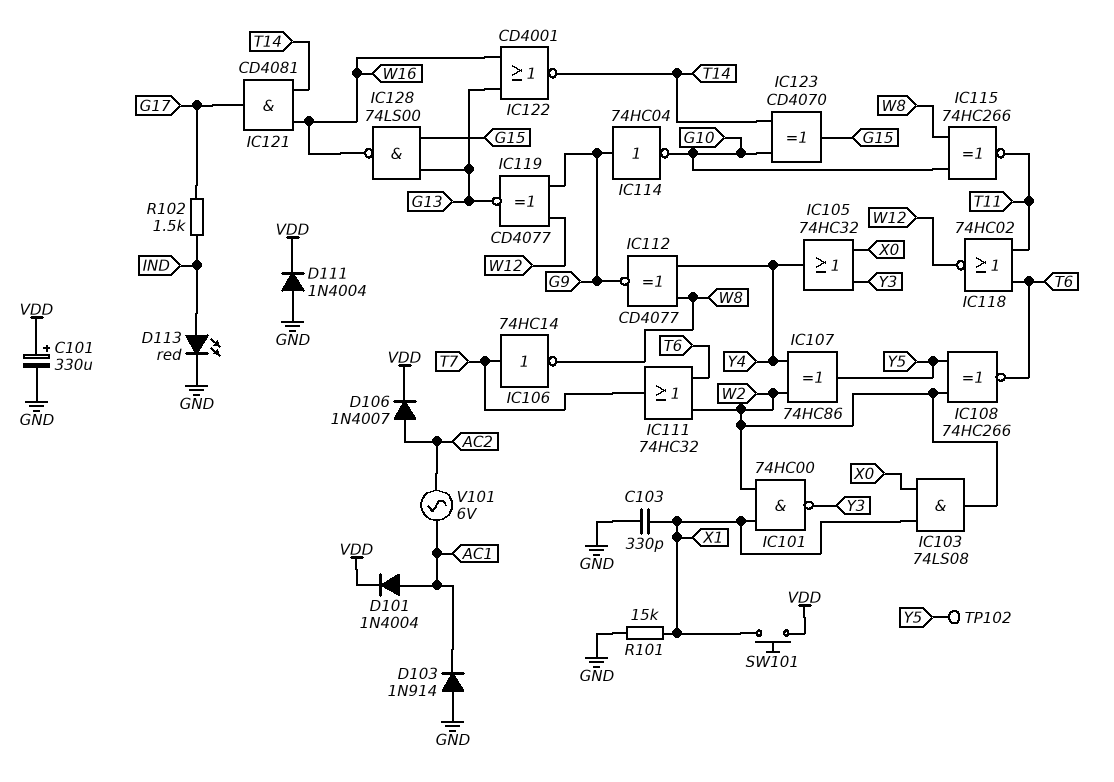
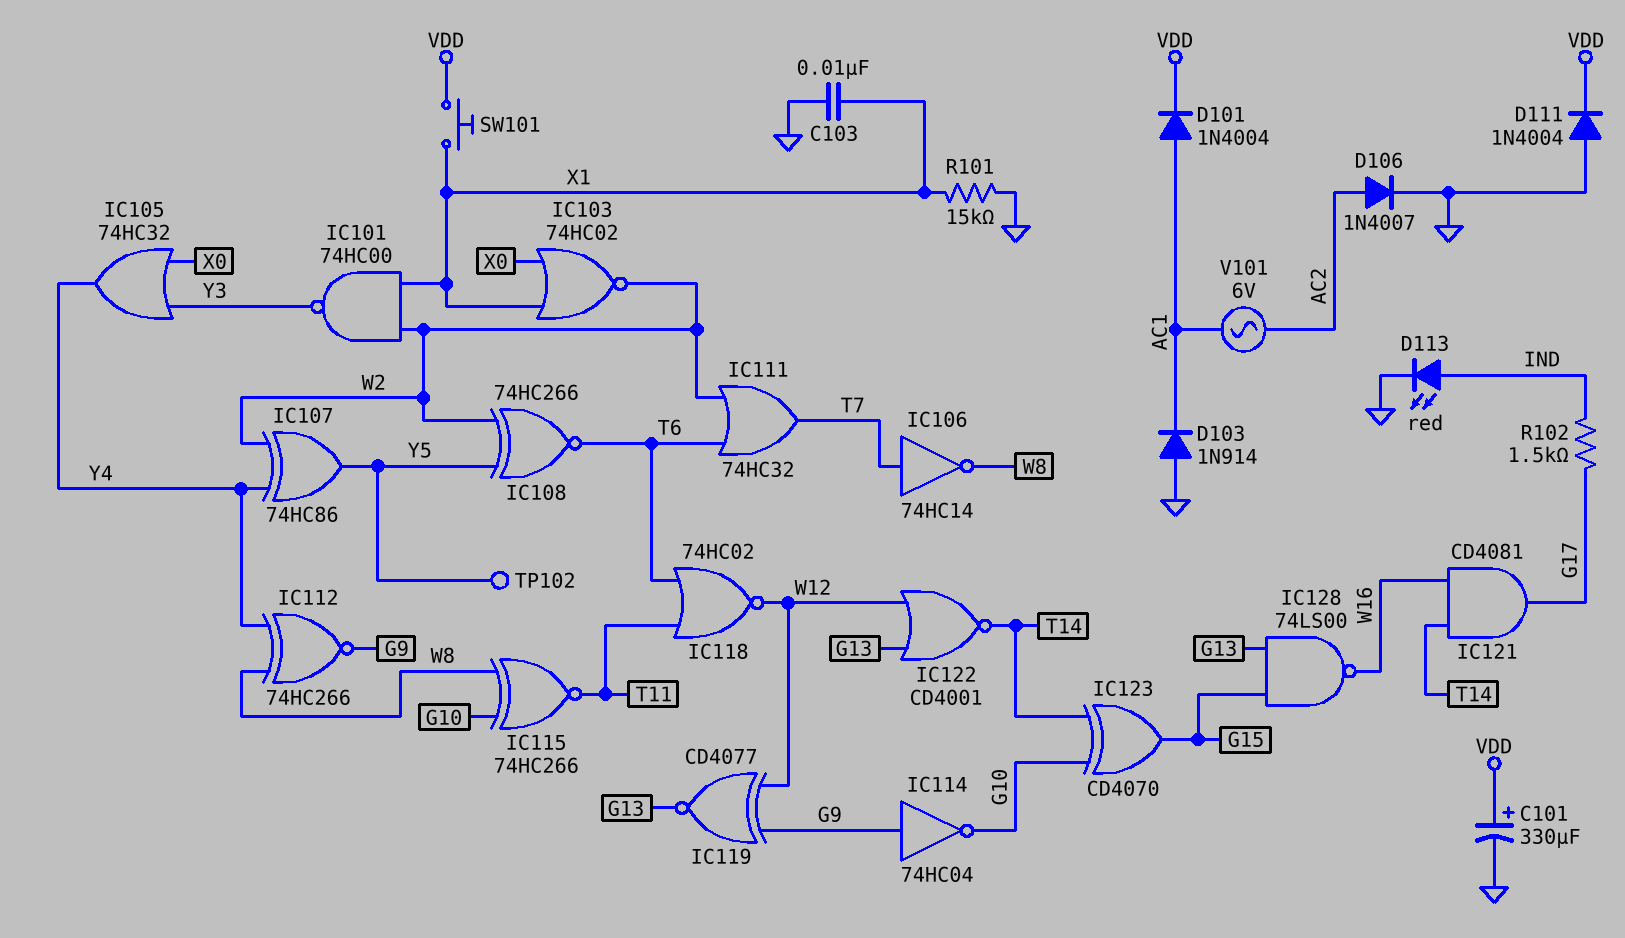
C103: 330pF (GND, X1) -> 10nF (GND, X1)
D106: diode 1N4007 (A AC2, K VDD) -> diode 1N4007 (A AC2, K GND)
IC103: AND 74LS08 (in X0, in X1, out W2) -> NOR 74HC02 (in X0, in X1, out W2)
IC112: XNOR CD4077 (in W8, in Y4, out G9) -> XNOR 74HC266 (in W8, in Y4, out G9)
IC122: NOR CD4001 (in G13, in W16, out T14) -> NOR CD4001 (in G13, in W12, out T14)

